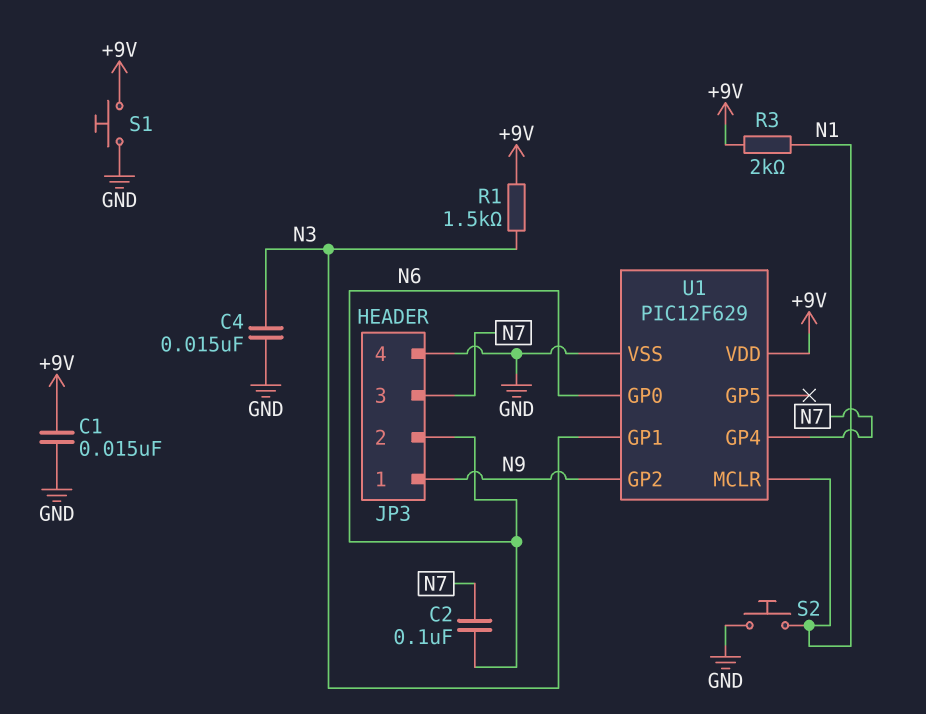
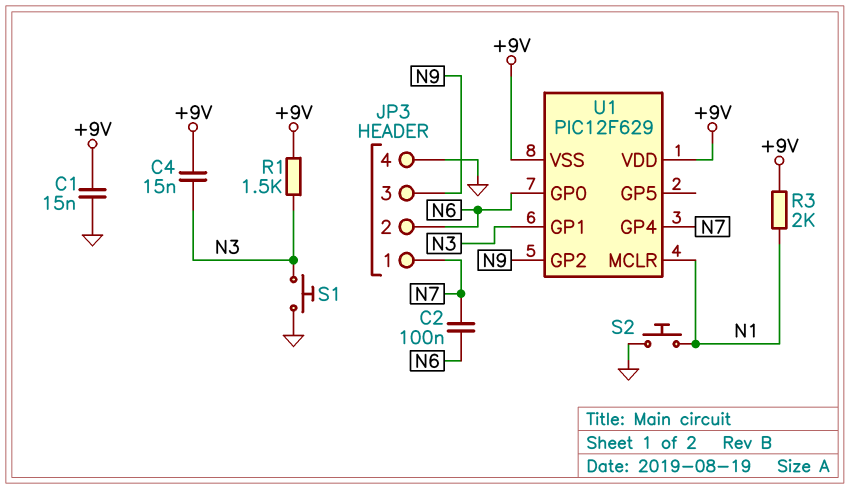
C4: 15nF (GND, N3) -> 15nF (+9V, N3)
JP3 pin 1: N9 -> N7
JP3 pin 3: N7 -> N9
S1: button (+9V, GND) -> button (GND, N3)
U1 pin VSS: GND -> +9V

